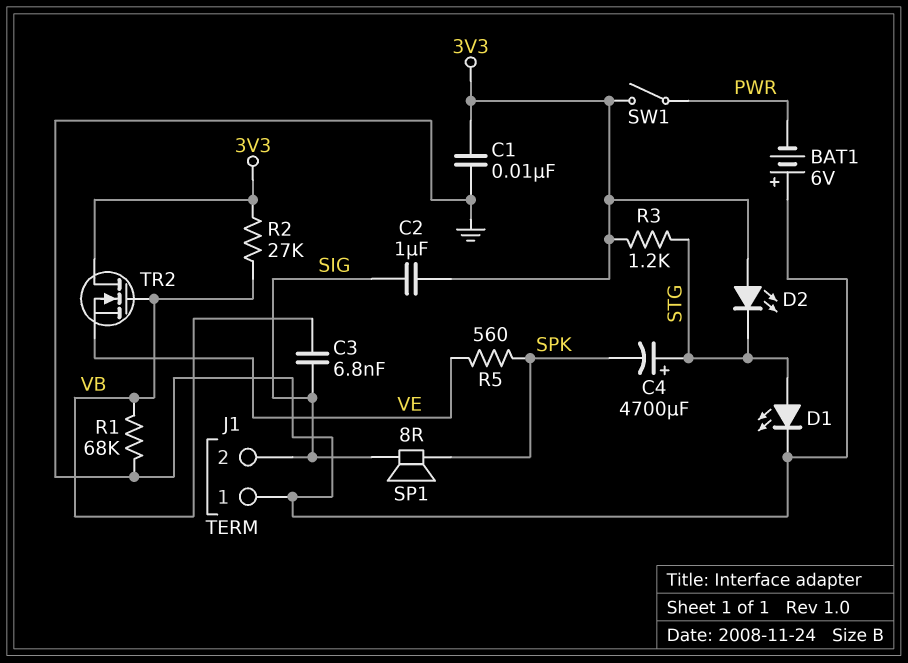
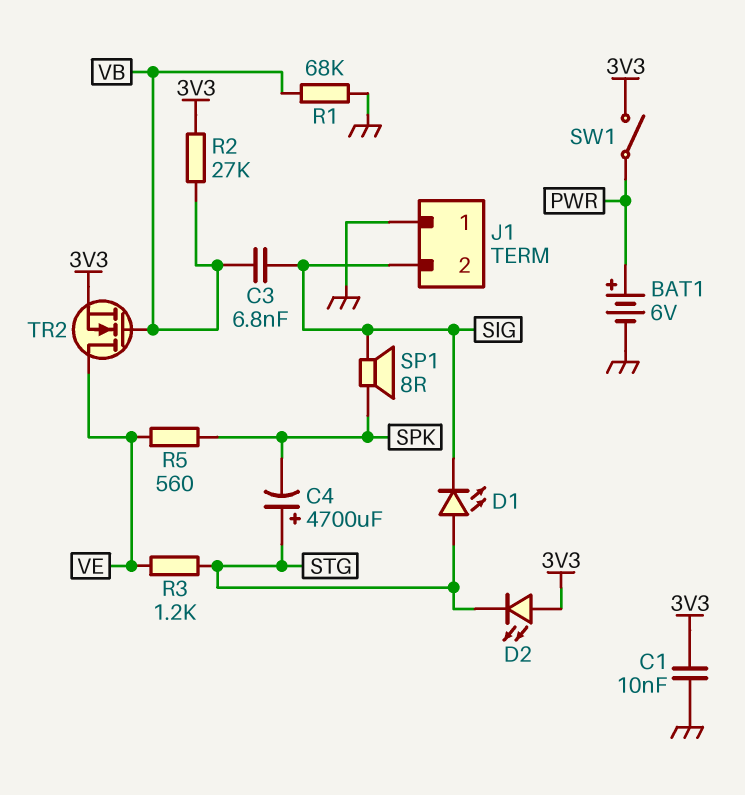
BAT1: 6V (plus GND, minus PWR) -> 6V (plus PWR, minus GND)
C2: 1uF (3V3, SIG) -> none
D1: LED (A STG, K GND) -> LED (A STG, K SIG)
R3: 1.2k (3V3, STG) -> 1.2k (STG, VE)
TR2: NMOS (G VB, D 3V3, S VE) -> NMOS (G VB, D VE, S 3V3)

